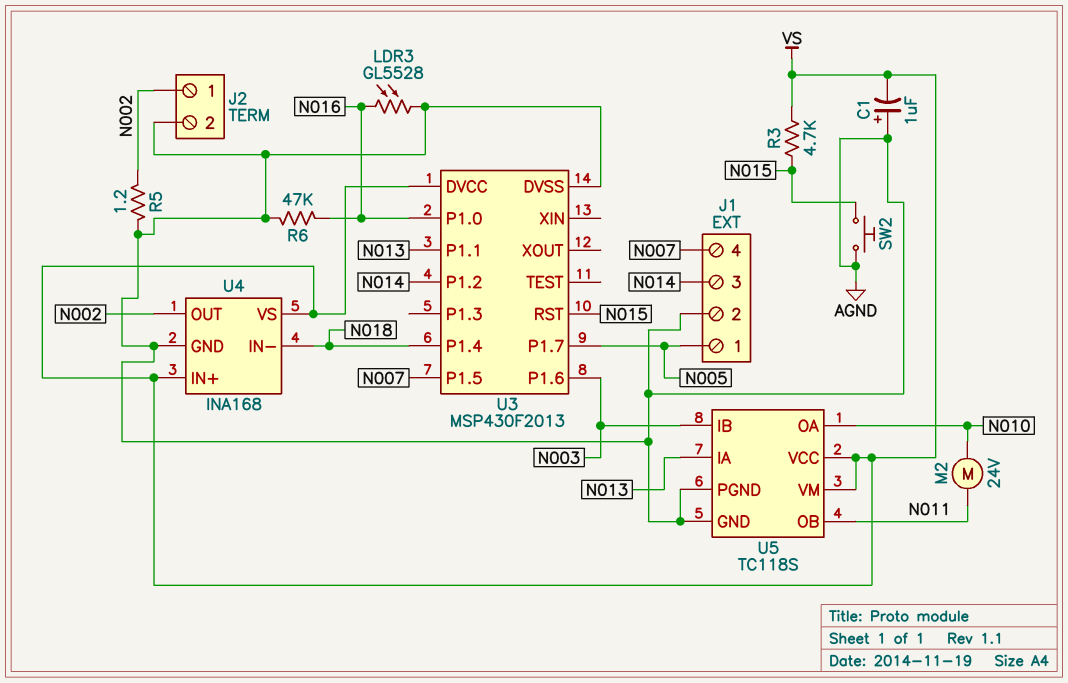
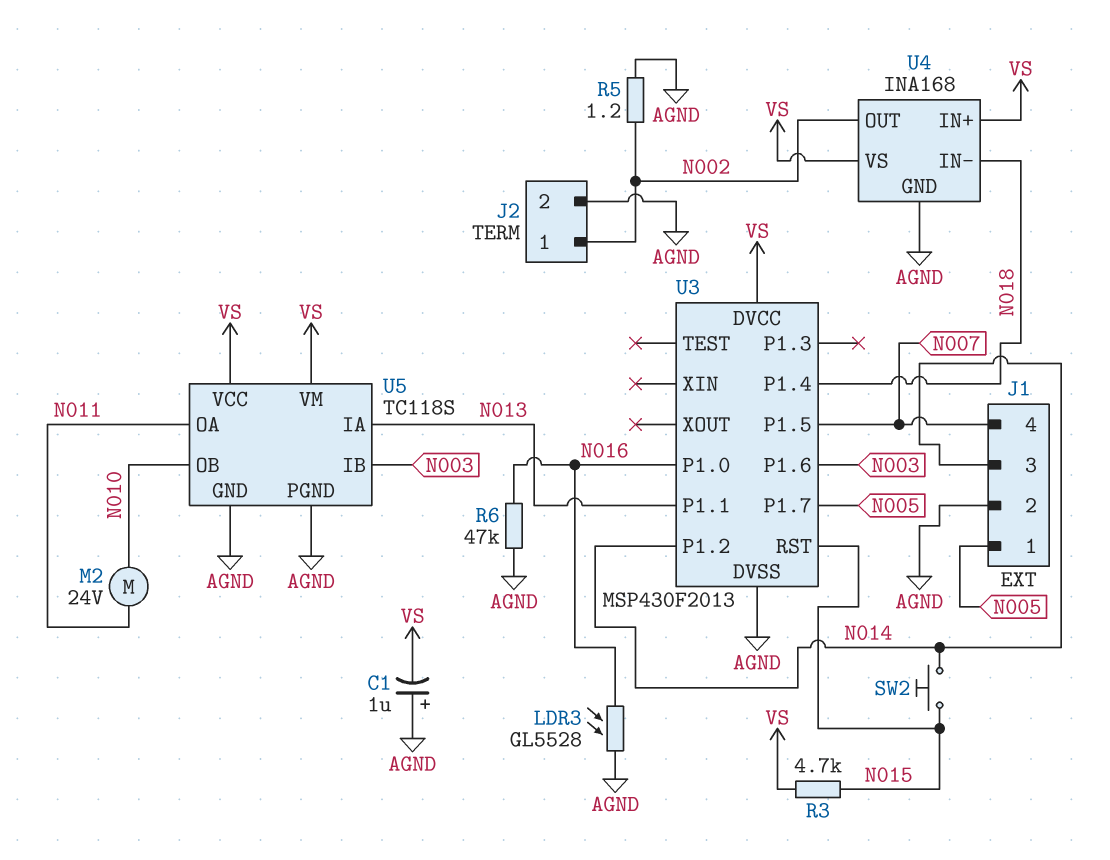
SW2: button (AGND, N015) -> button (N014, N015)
U5 pin OA: N010 -> N011
U5 pin OB: N011 -> N010

